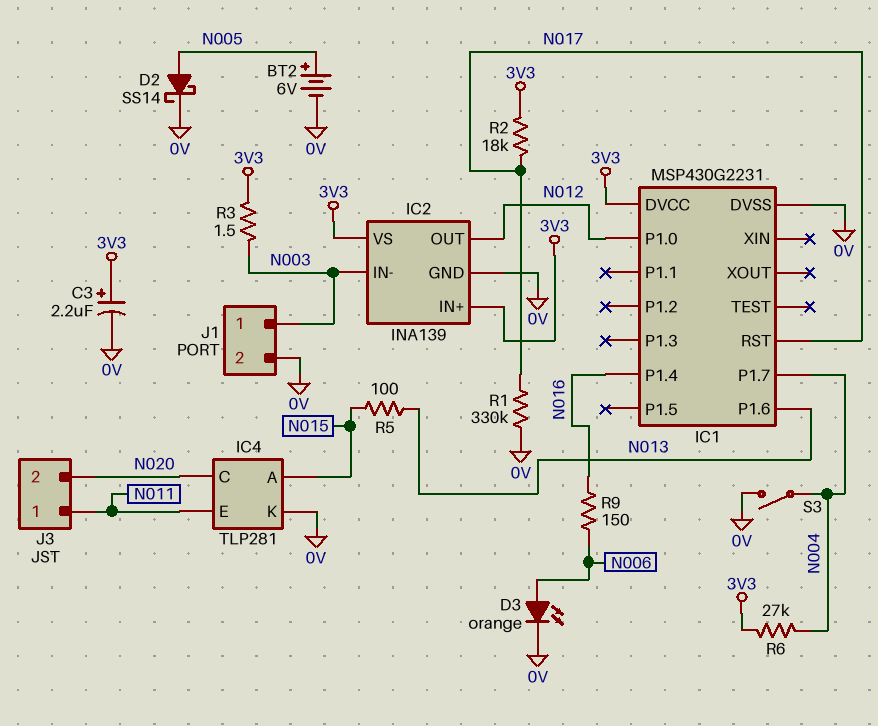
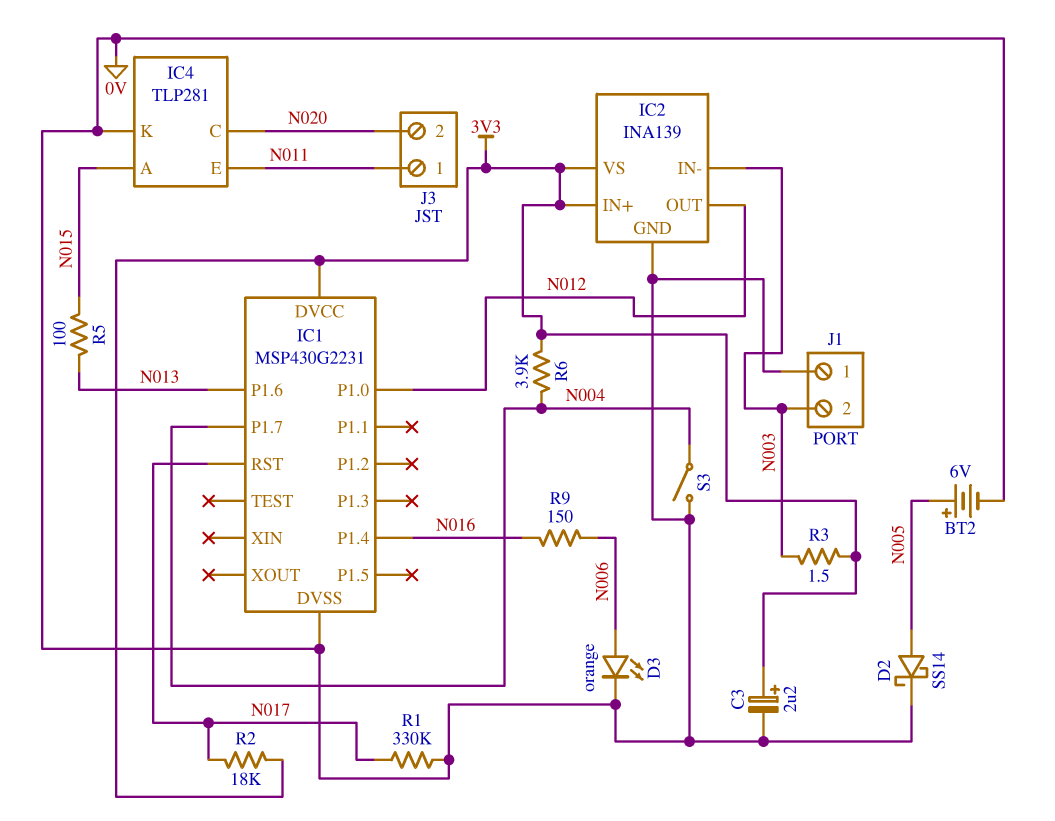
J1 pin 1: N003 -> 0V
J1 pin 2: 0V -> N003
R6: 27k (3V3, N004) -> 3.9k (3V3, N004)

